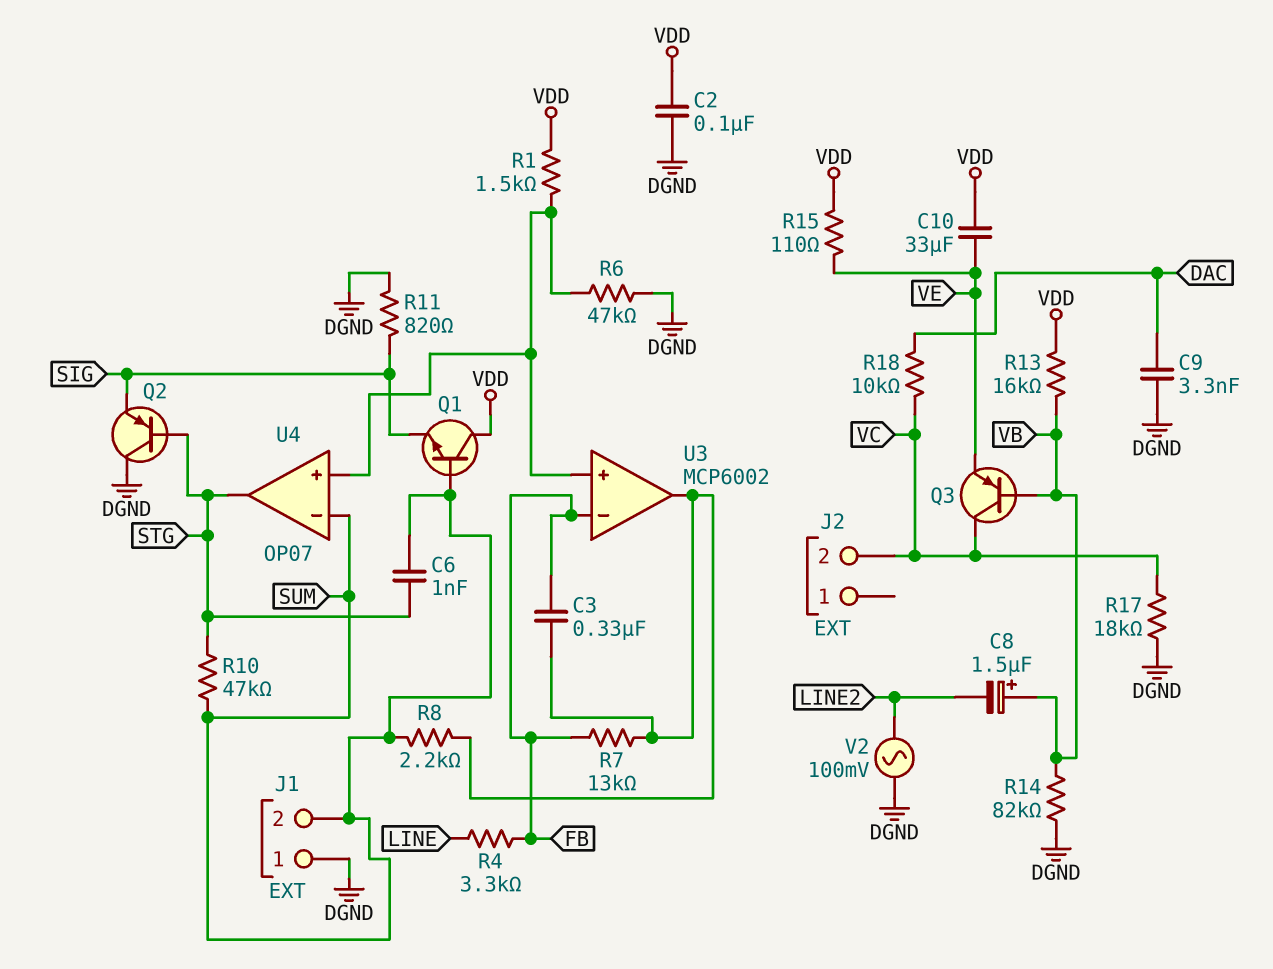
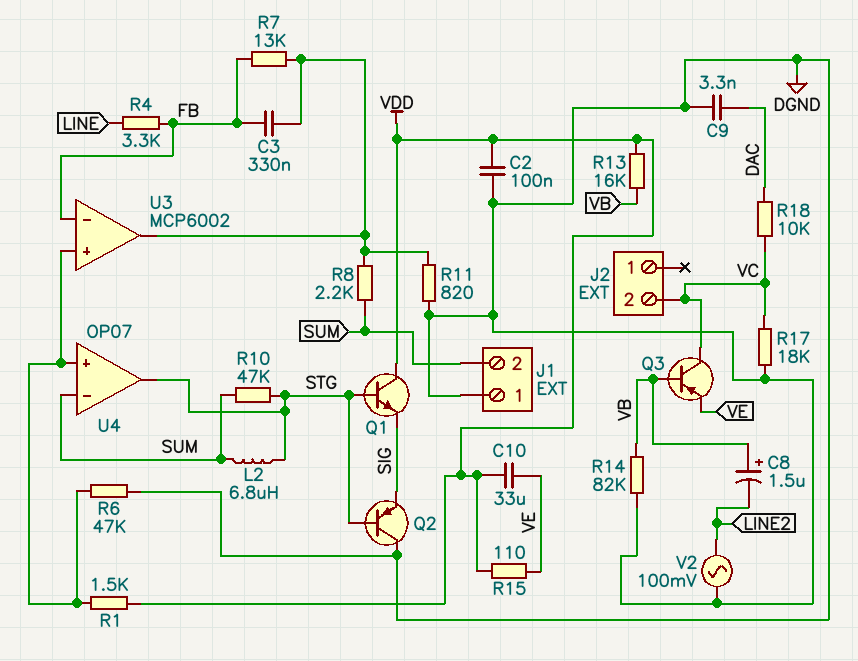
C6: 1nF (STG, SUM) -> none
L2: none -> 6.8uH (STG, SUM)
Q1: NPN (B SUM, C VDD, E SIG) -> NPN (B STG, C VDD, E SIG)
R11: 820 (DGND, SIG) -> 820 (DGND, U3/out)

